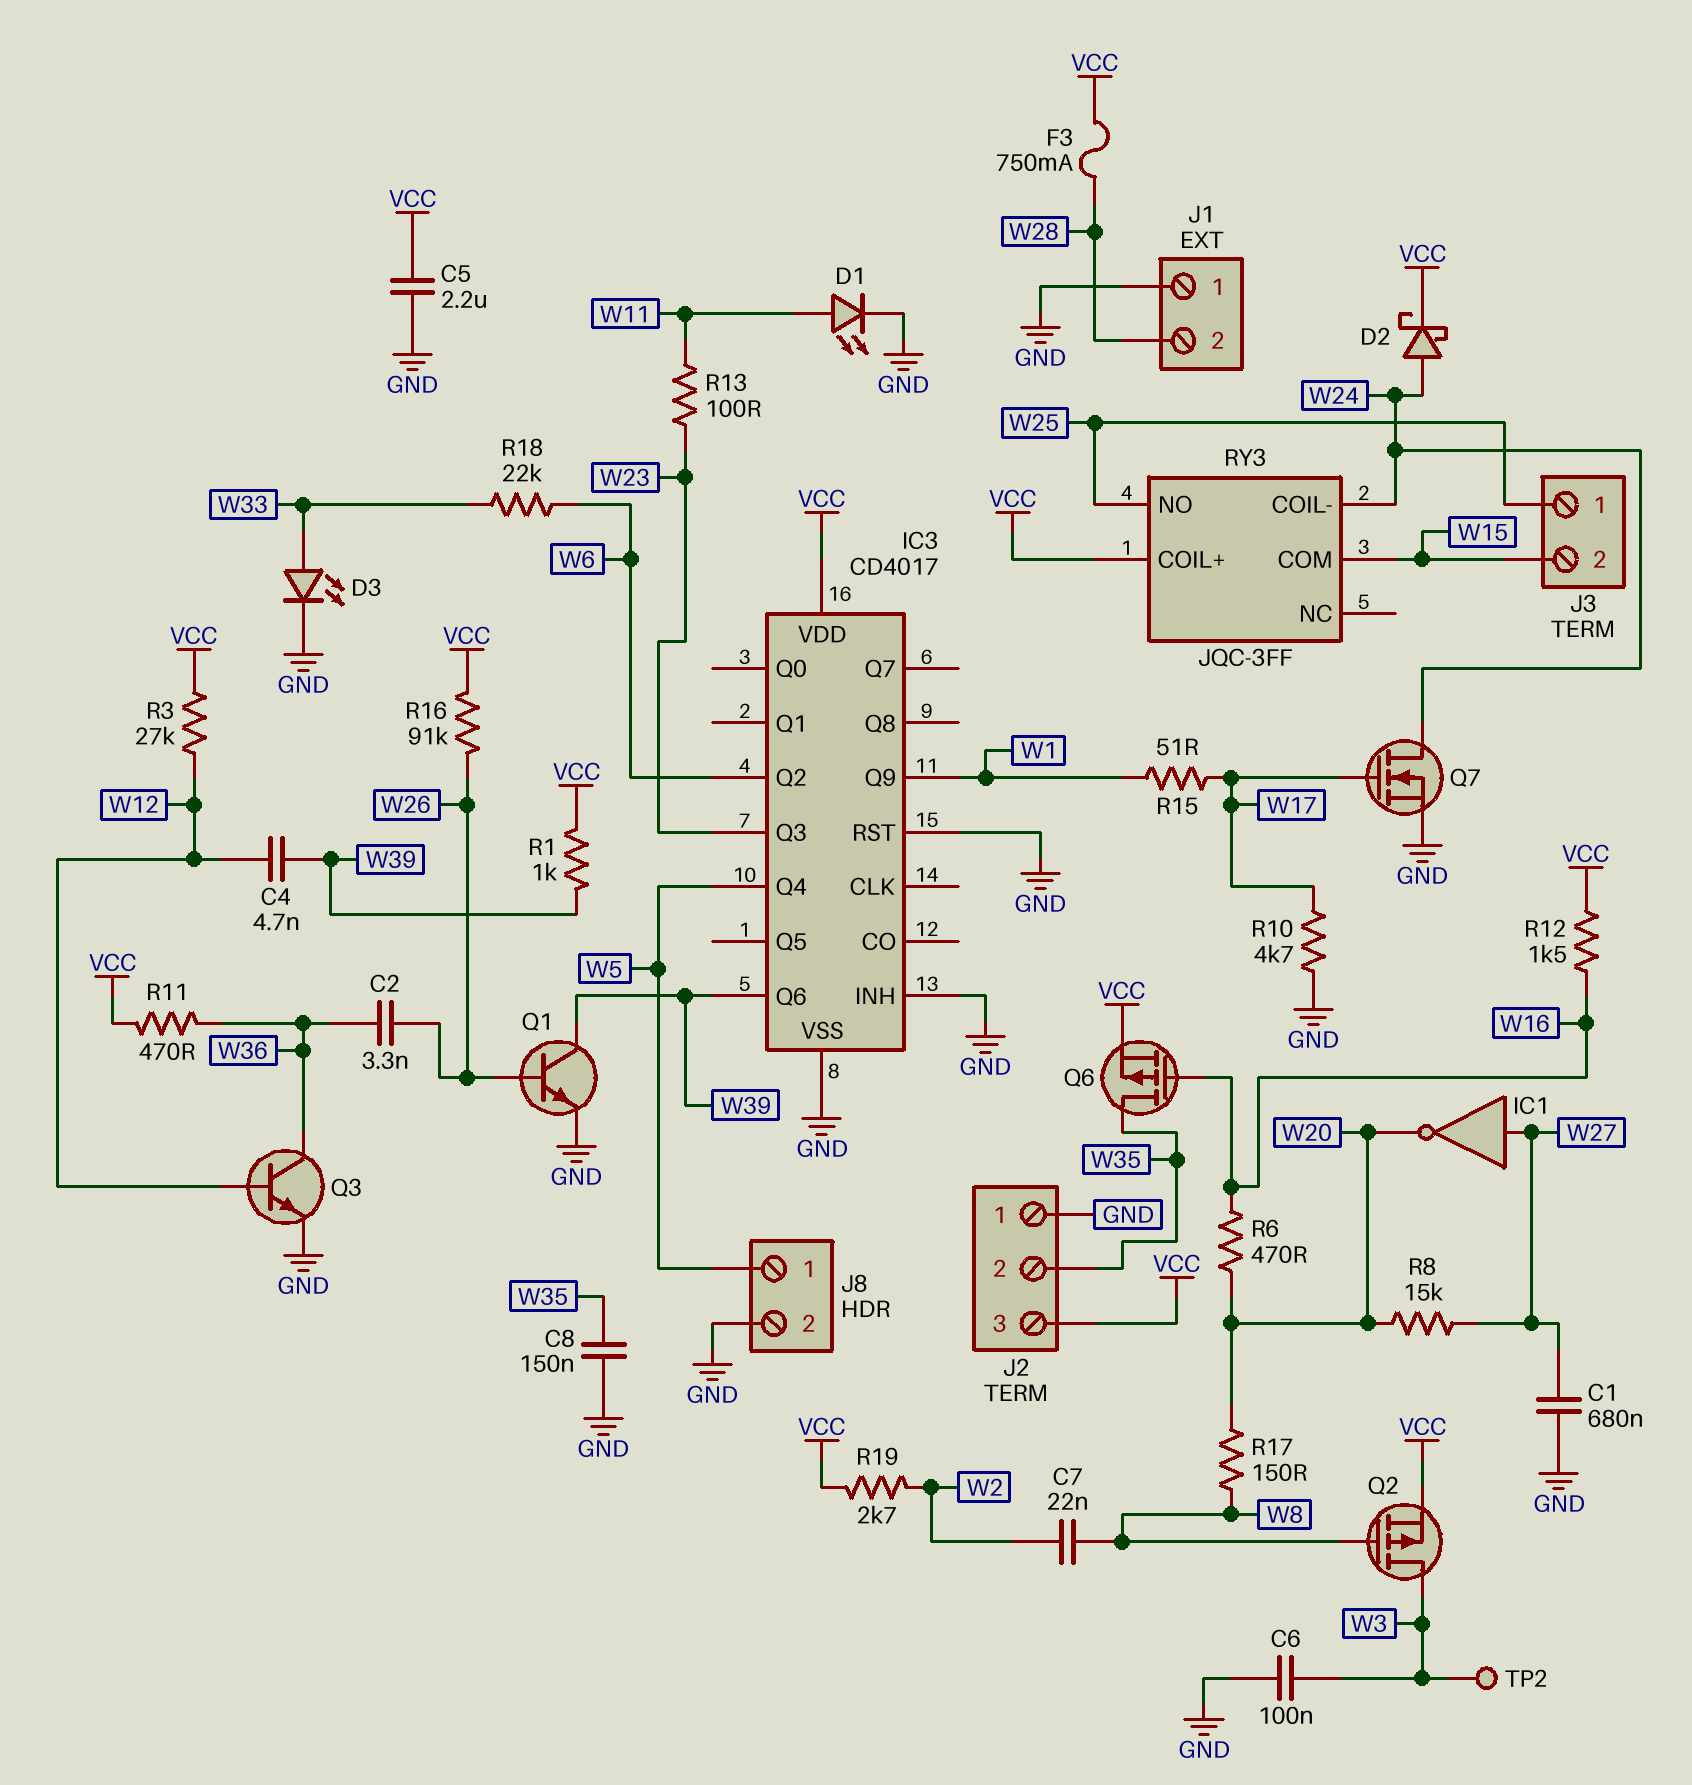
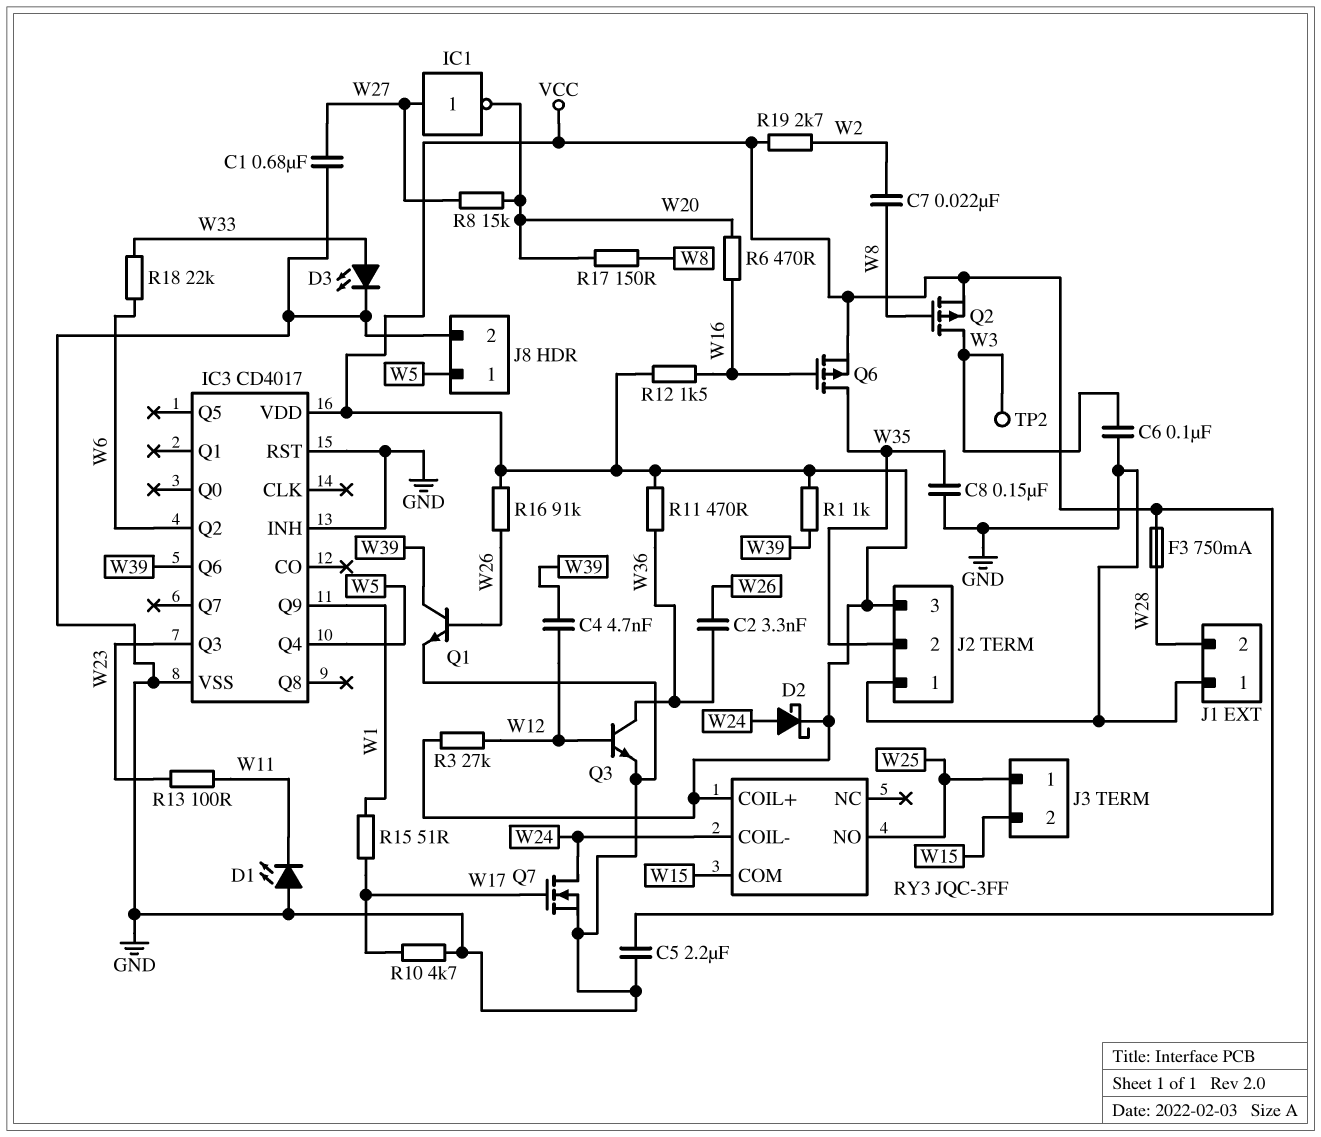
D1: LED (A W11, K GND) -> LED (A GND, K W11)

